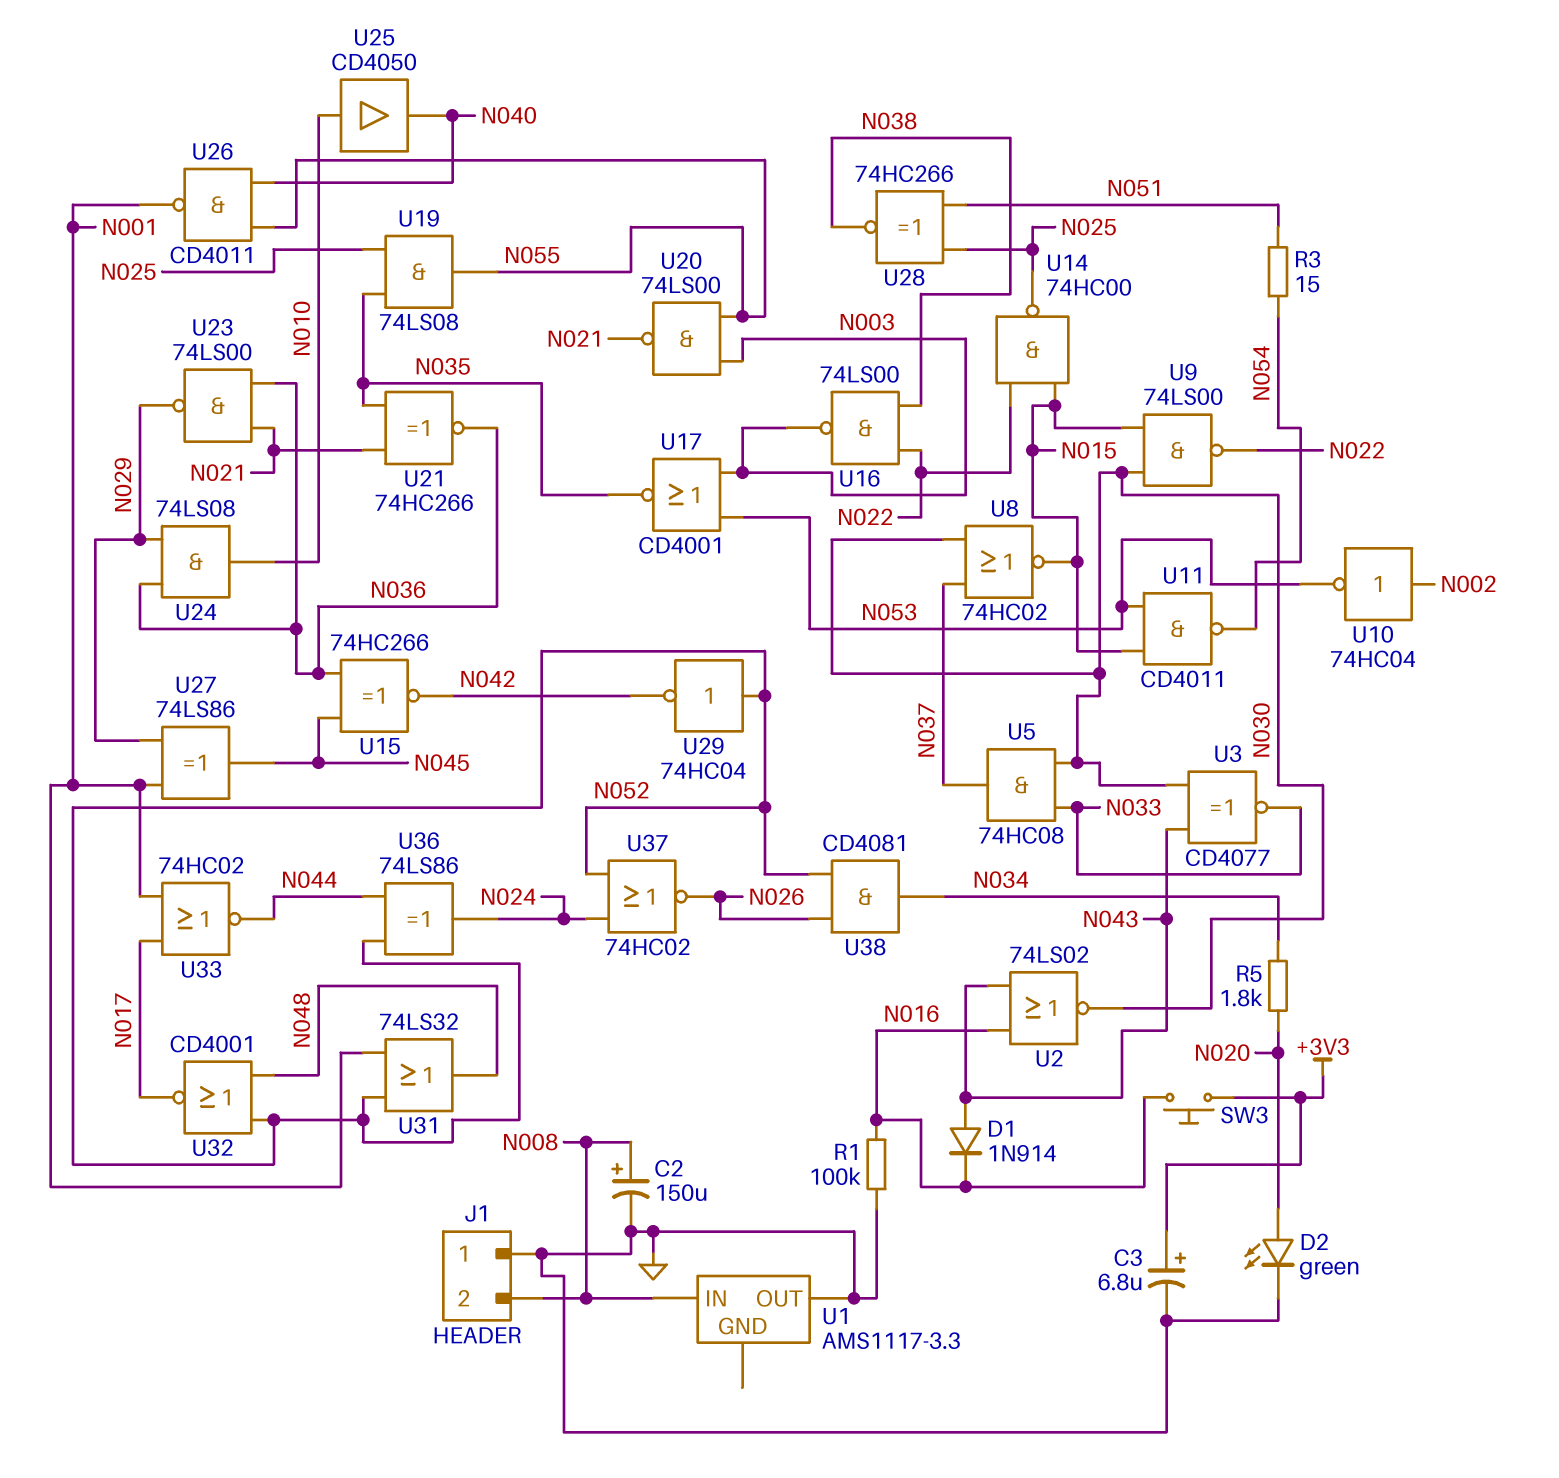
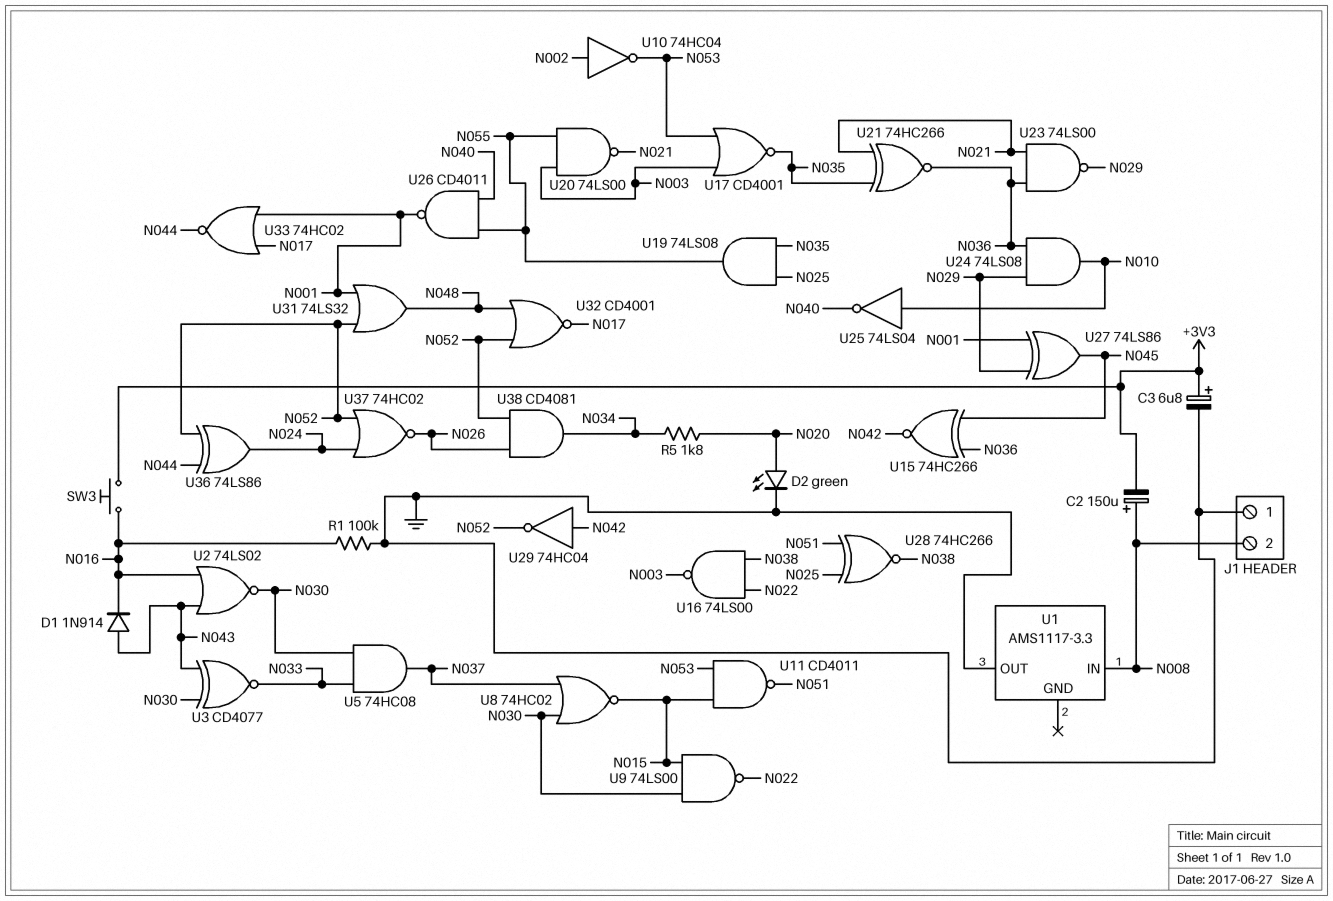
C2: 150uF (plus N008, minus GND) -> 150uF (plus N008, minus +3V3)
R3: 15 (N051, N054) -> none
U11: NAND CD4011 (in N015, in N053, out N054) -> NAND CD4011 (in N015, in N053, out N051)
U14: NAND 74HC00 (in N015, in N022, out N025) -> none
U25: buffer CD4050 (in N010, out N040) -> NOT 74LS04 (in N010, out N040)
U29: NOT 74HC04 (in N052, out N042) -> NOT 74HC04 (in N042, out N052)

